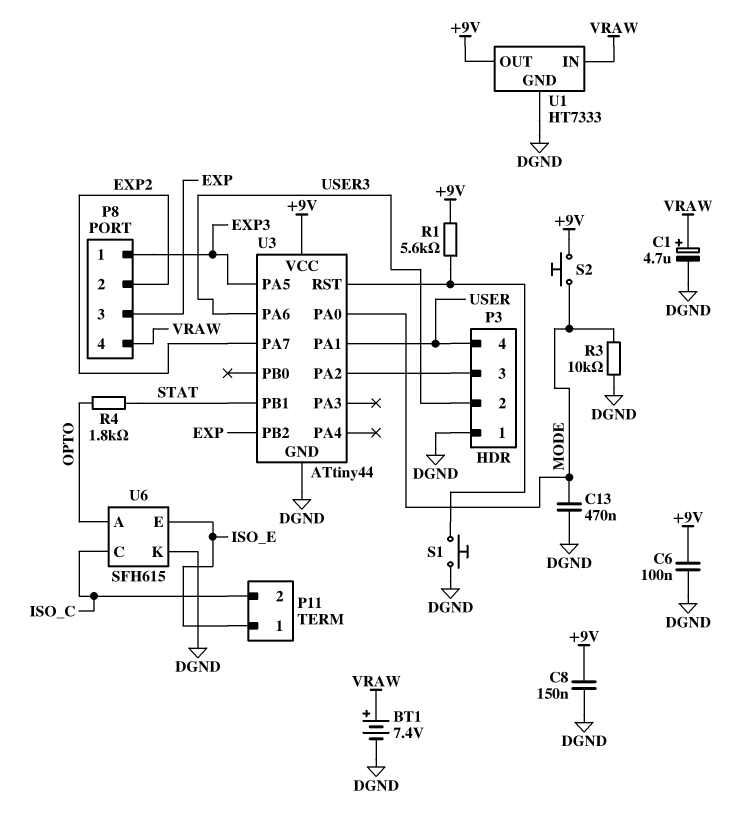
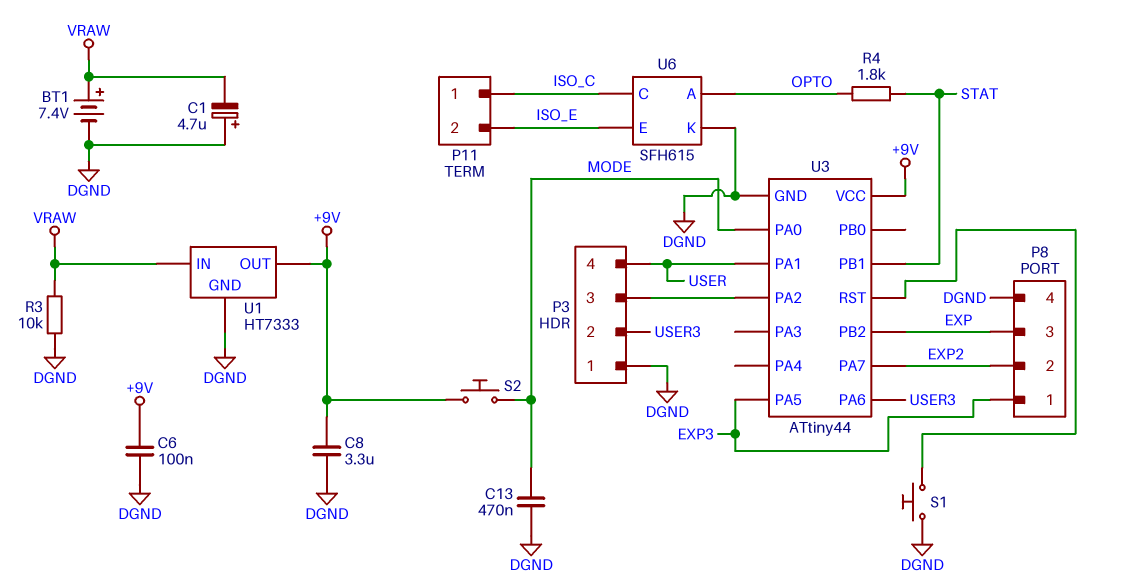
C1: 4.7uF (plus VRAW, minus DGND) -> 4.7uF (plus DGND, minus VRAW)
C8: 150nF (+9V, DGND) -> 3.3uF (+9V, DGND)
P8 pin 4: VRAW -> DGND
P11 pin 1: ISO_E -> ISO_C
P11 pin 2: ISO_C -> ISO_E
R1: 5.6k (+9V, U3/RST) -> none
R3: 10k (DGND, MODE) -> 10k (DGND, VRAW)

